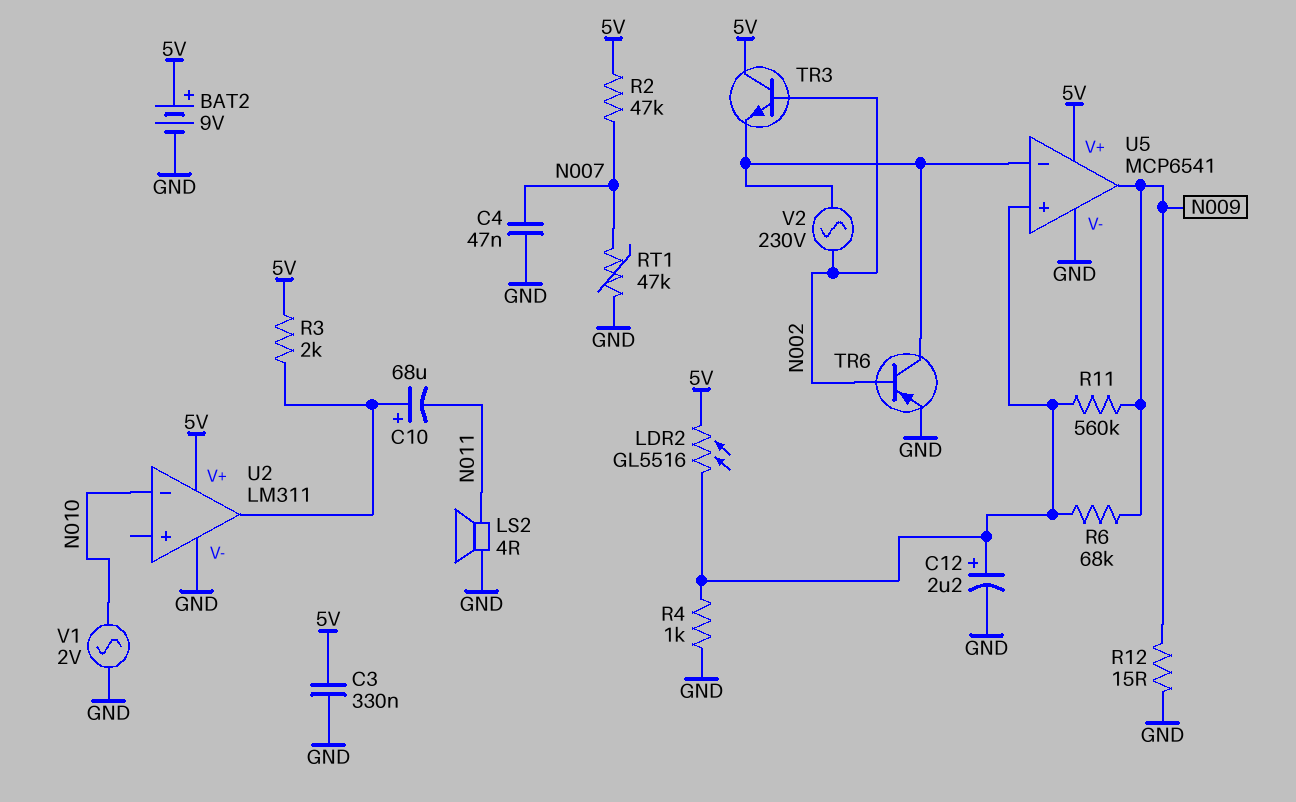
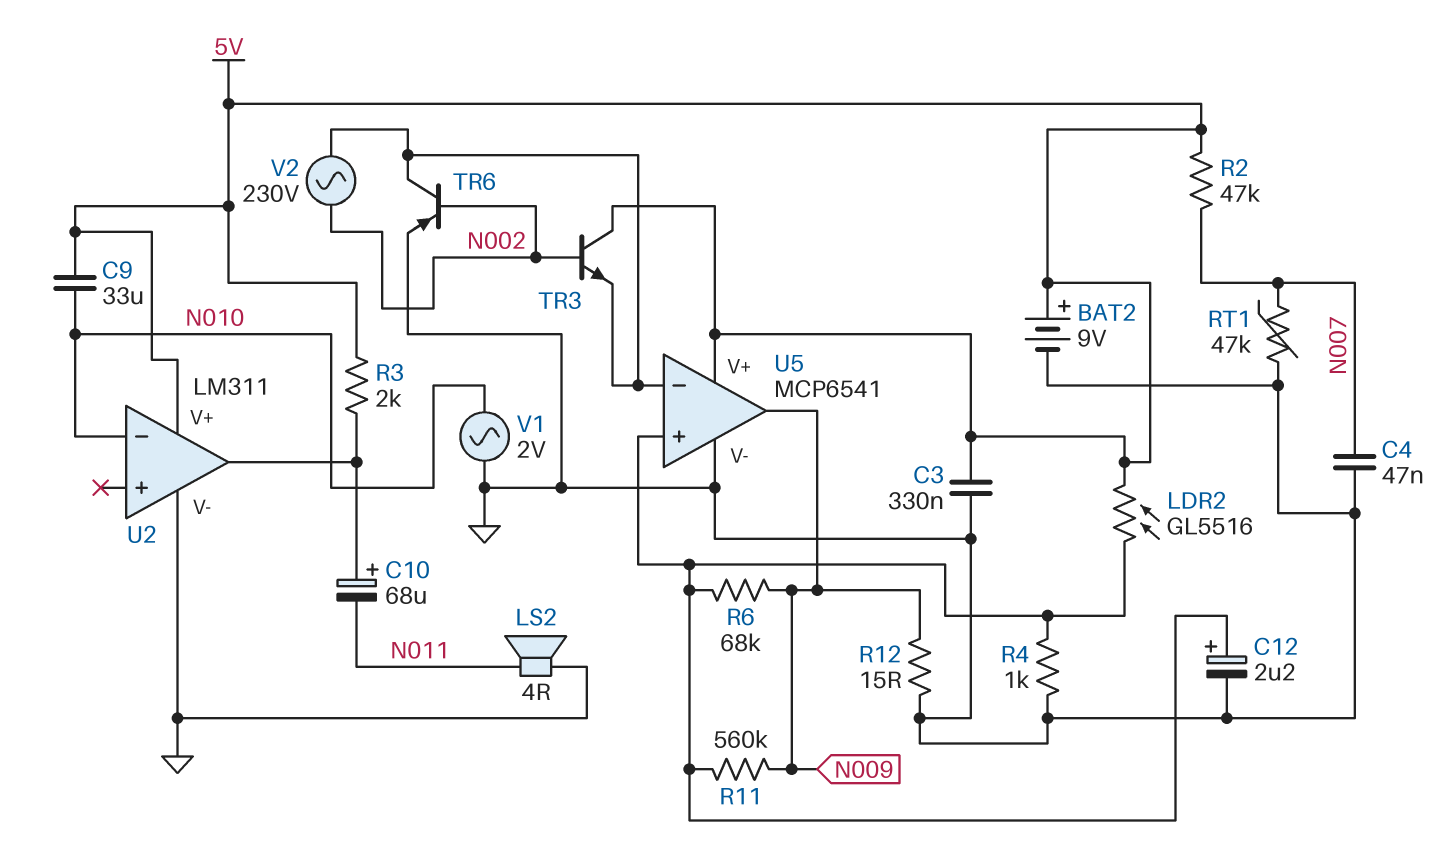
C9: none -> 33uF (5V, N010)

